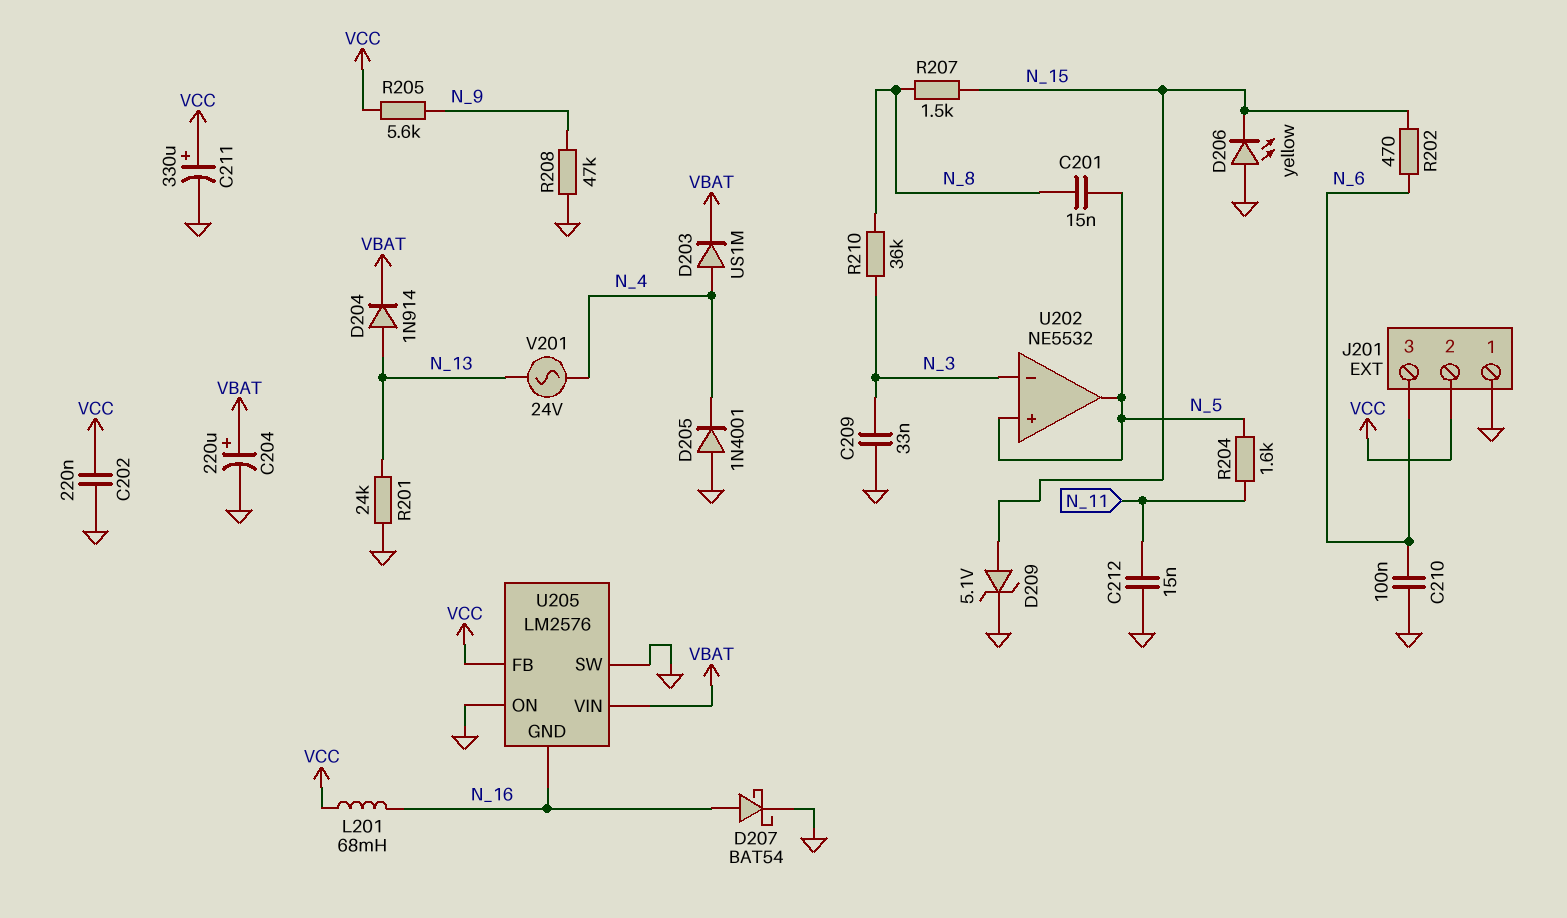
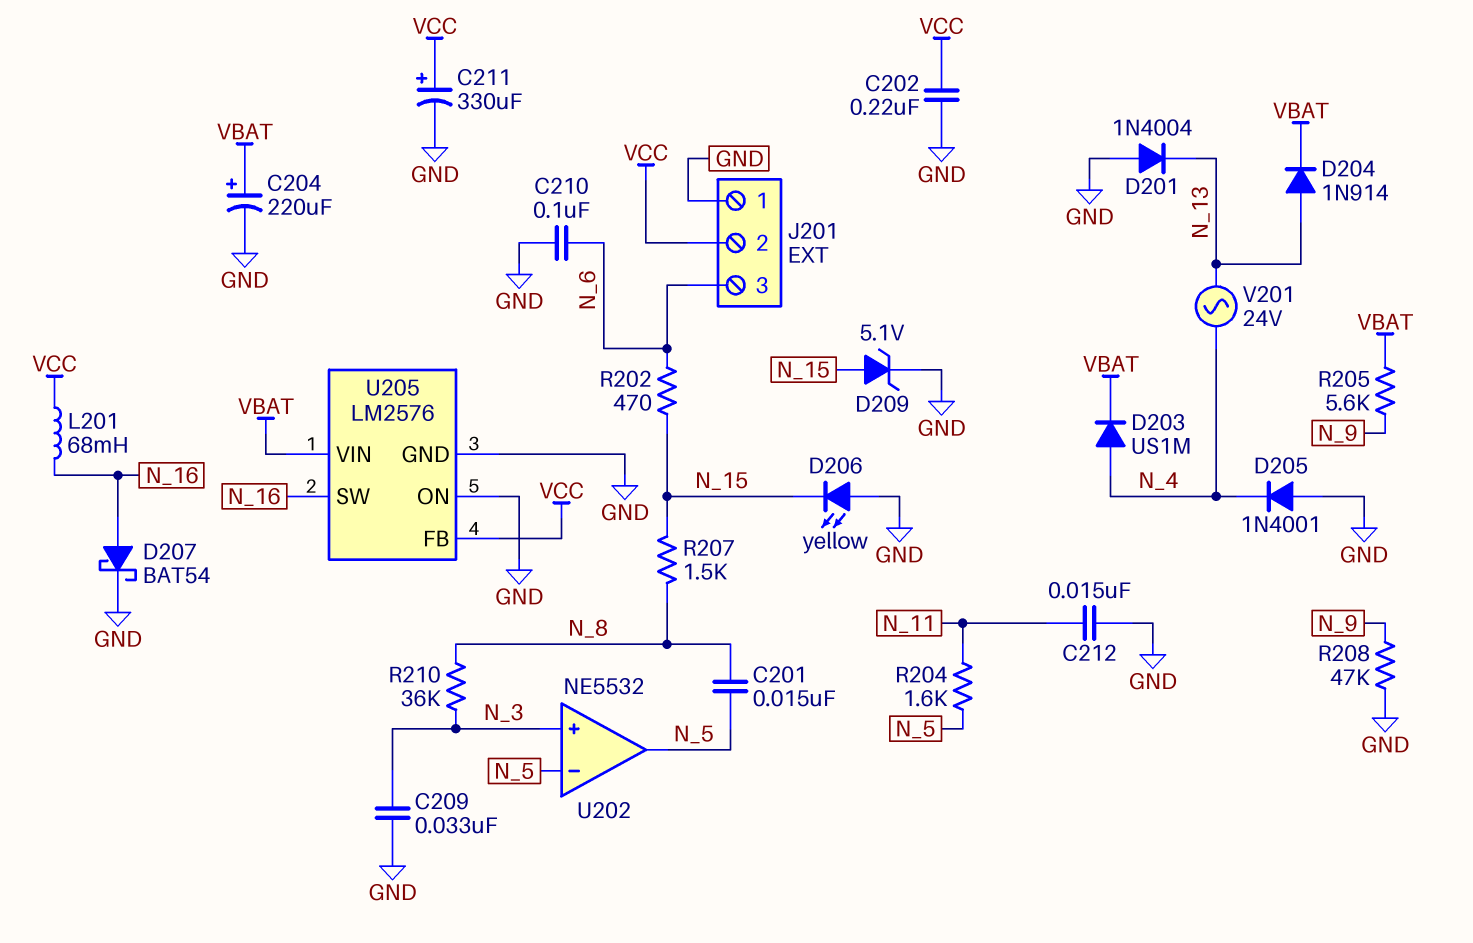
D201: none -> diode 1N4004 (A GND, K N_13)
R201: 24k (GND, N_13) -> none
R205: 5.6k (N_9, VCC) -> 5.6k (N_9, VBAT)
U202 pin in+: N_5 -> N_3
U202 pin in-: N_3 -> N_5
U205 pin GND: N_16 -> GND
U205 pin SW: GND -> N_16

